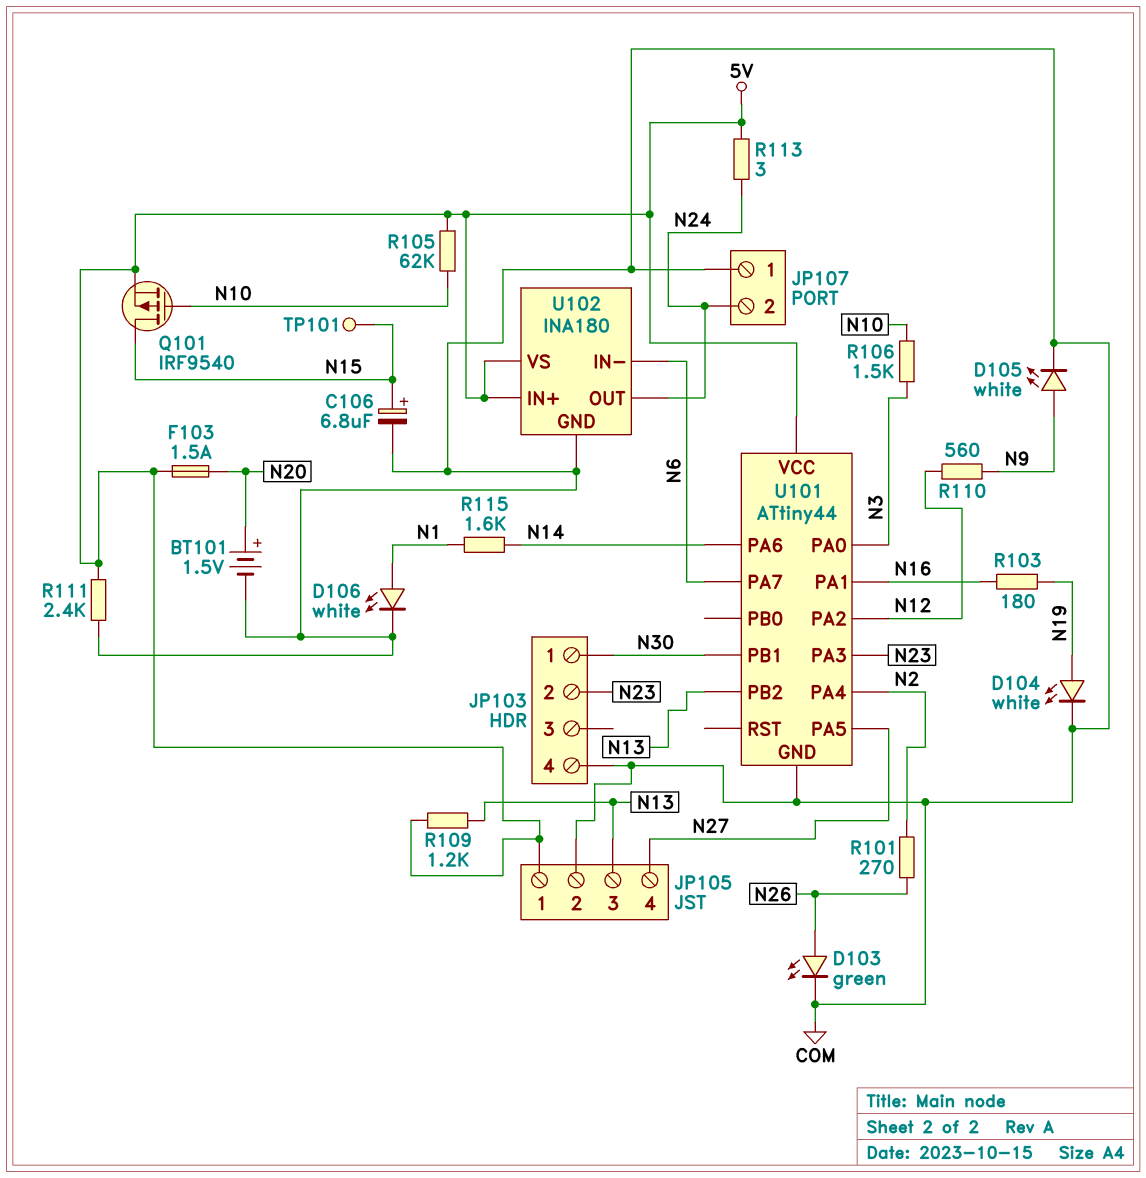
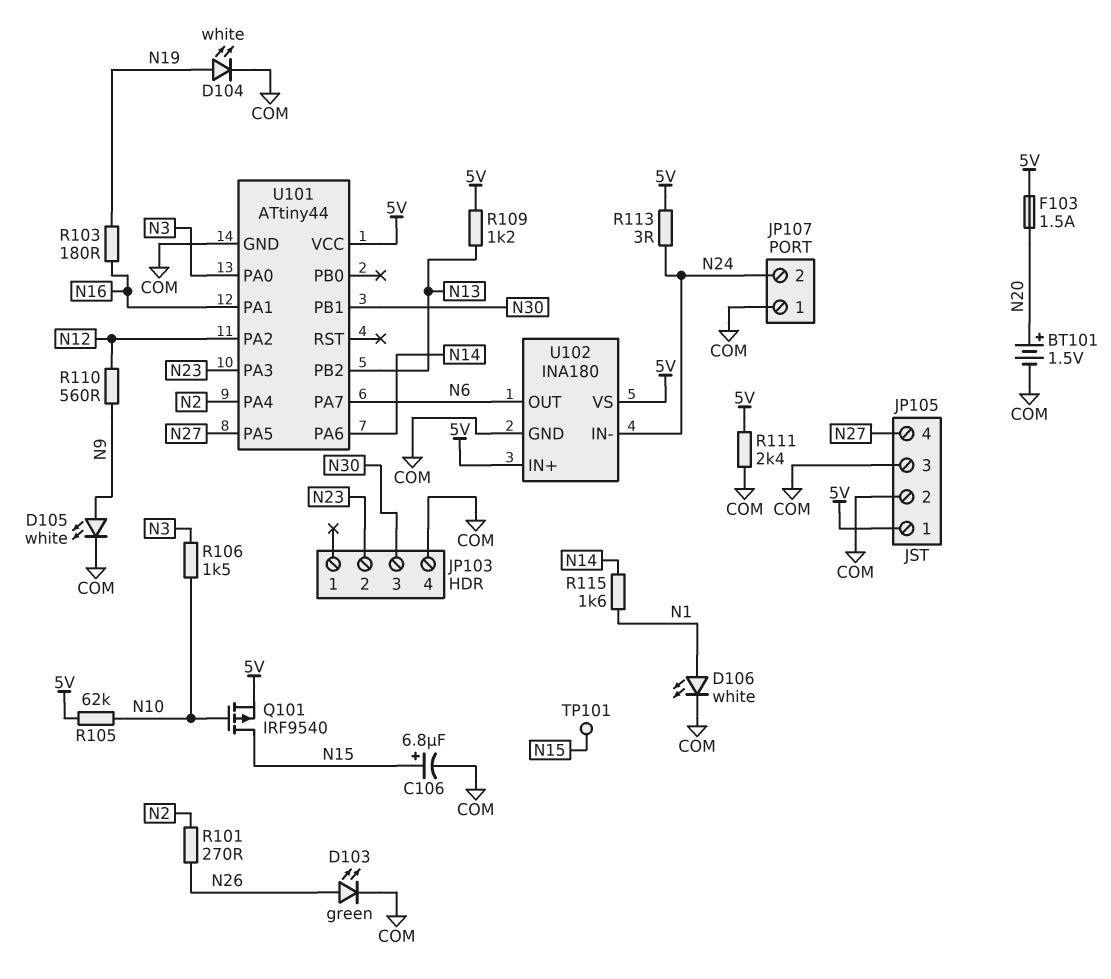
JP103 pin 1: N30 -> none
JP103 pin 3: none -> N30
JP105 pin 3: N13 -> COM
U102 pin IN-: N6 -> N24
U102 pin OUT: N24 -> N6

